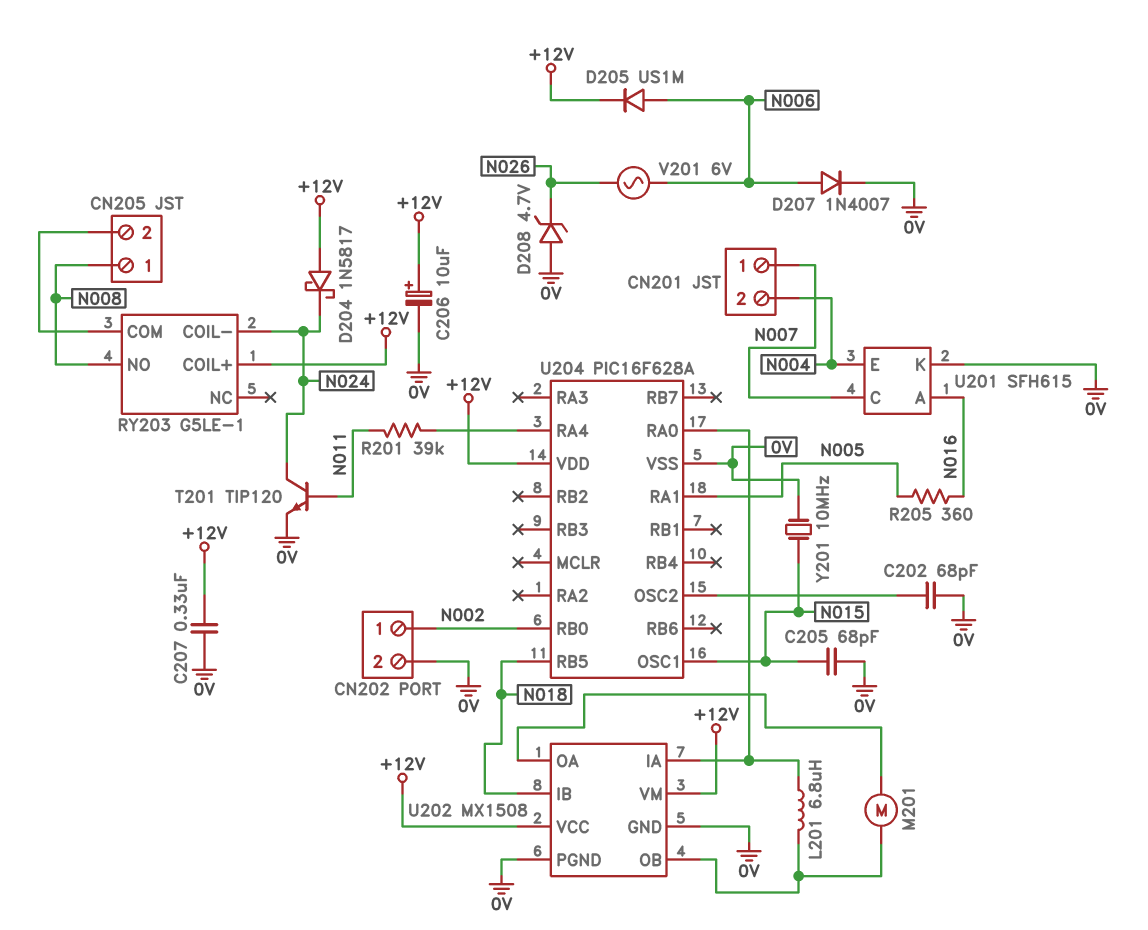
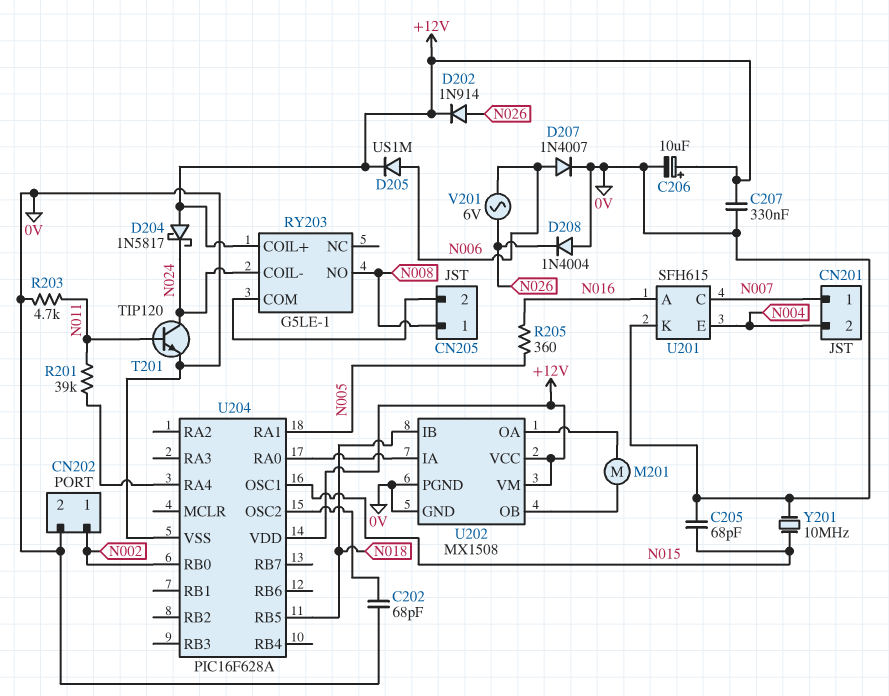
D202: none -> diode 1N914 (A N026, K +12V)
D208: zener 4.7V (A 0V, K N026) -> diode 1N4004 (A 0V, K N026)
L201: 6.8uH (U202/IA, U202/OB) -> none
R203: none -> 4.7k (0V, N011)

